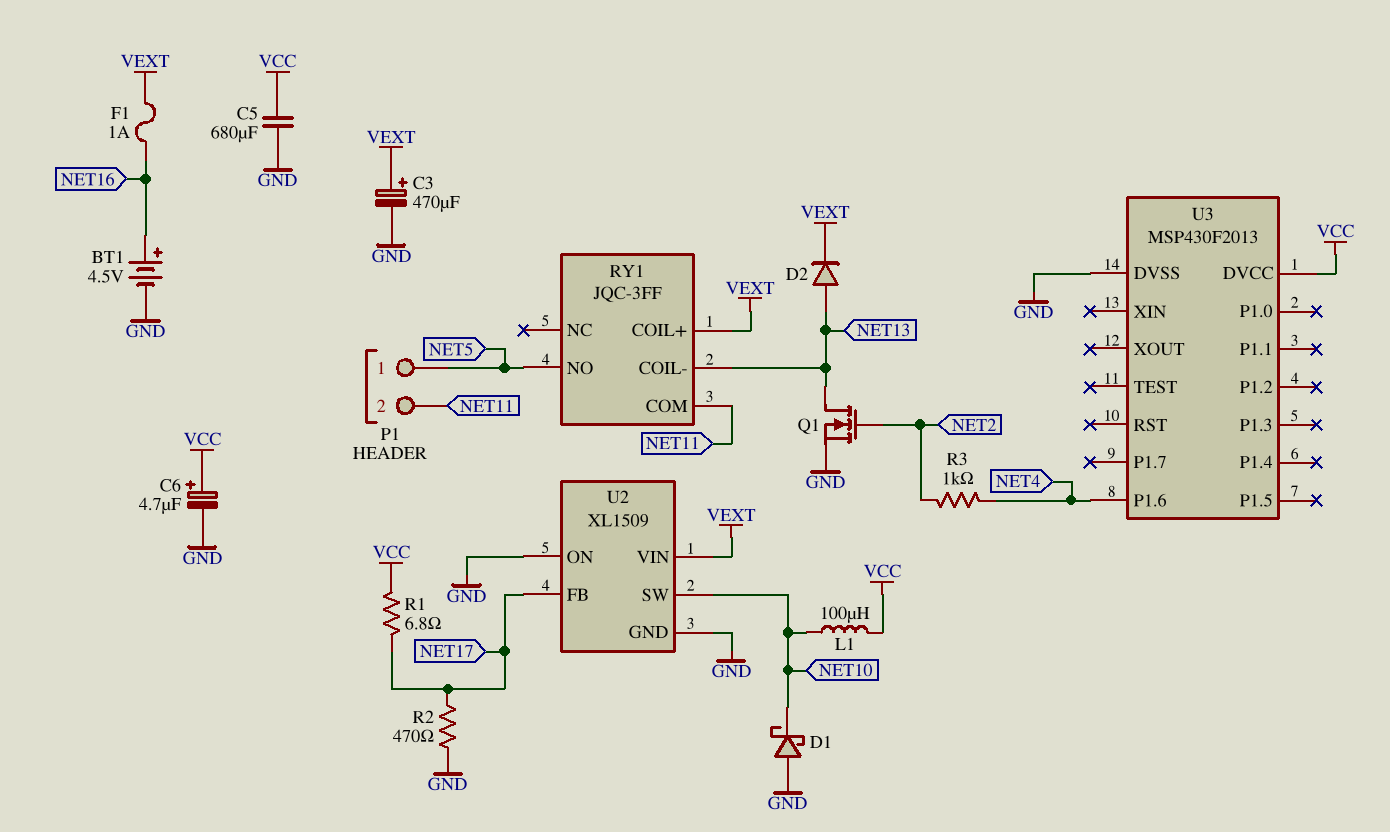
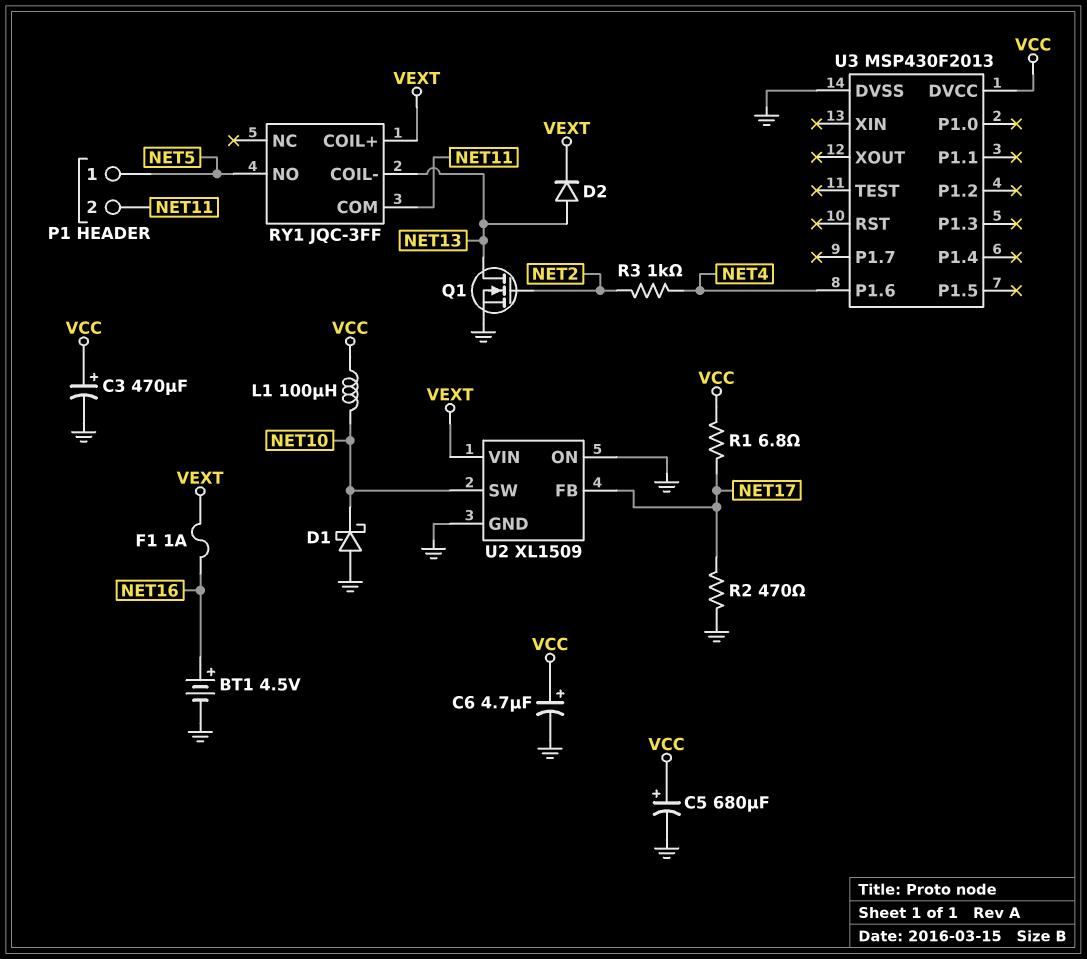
C3: 470uF (plus VEXT, minus GND) -> 470uF (plus VCC, minus GND)
C5: 680uF (GND, VCC) -> 680uF (plus VCC, minus GND)

